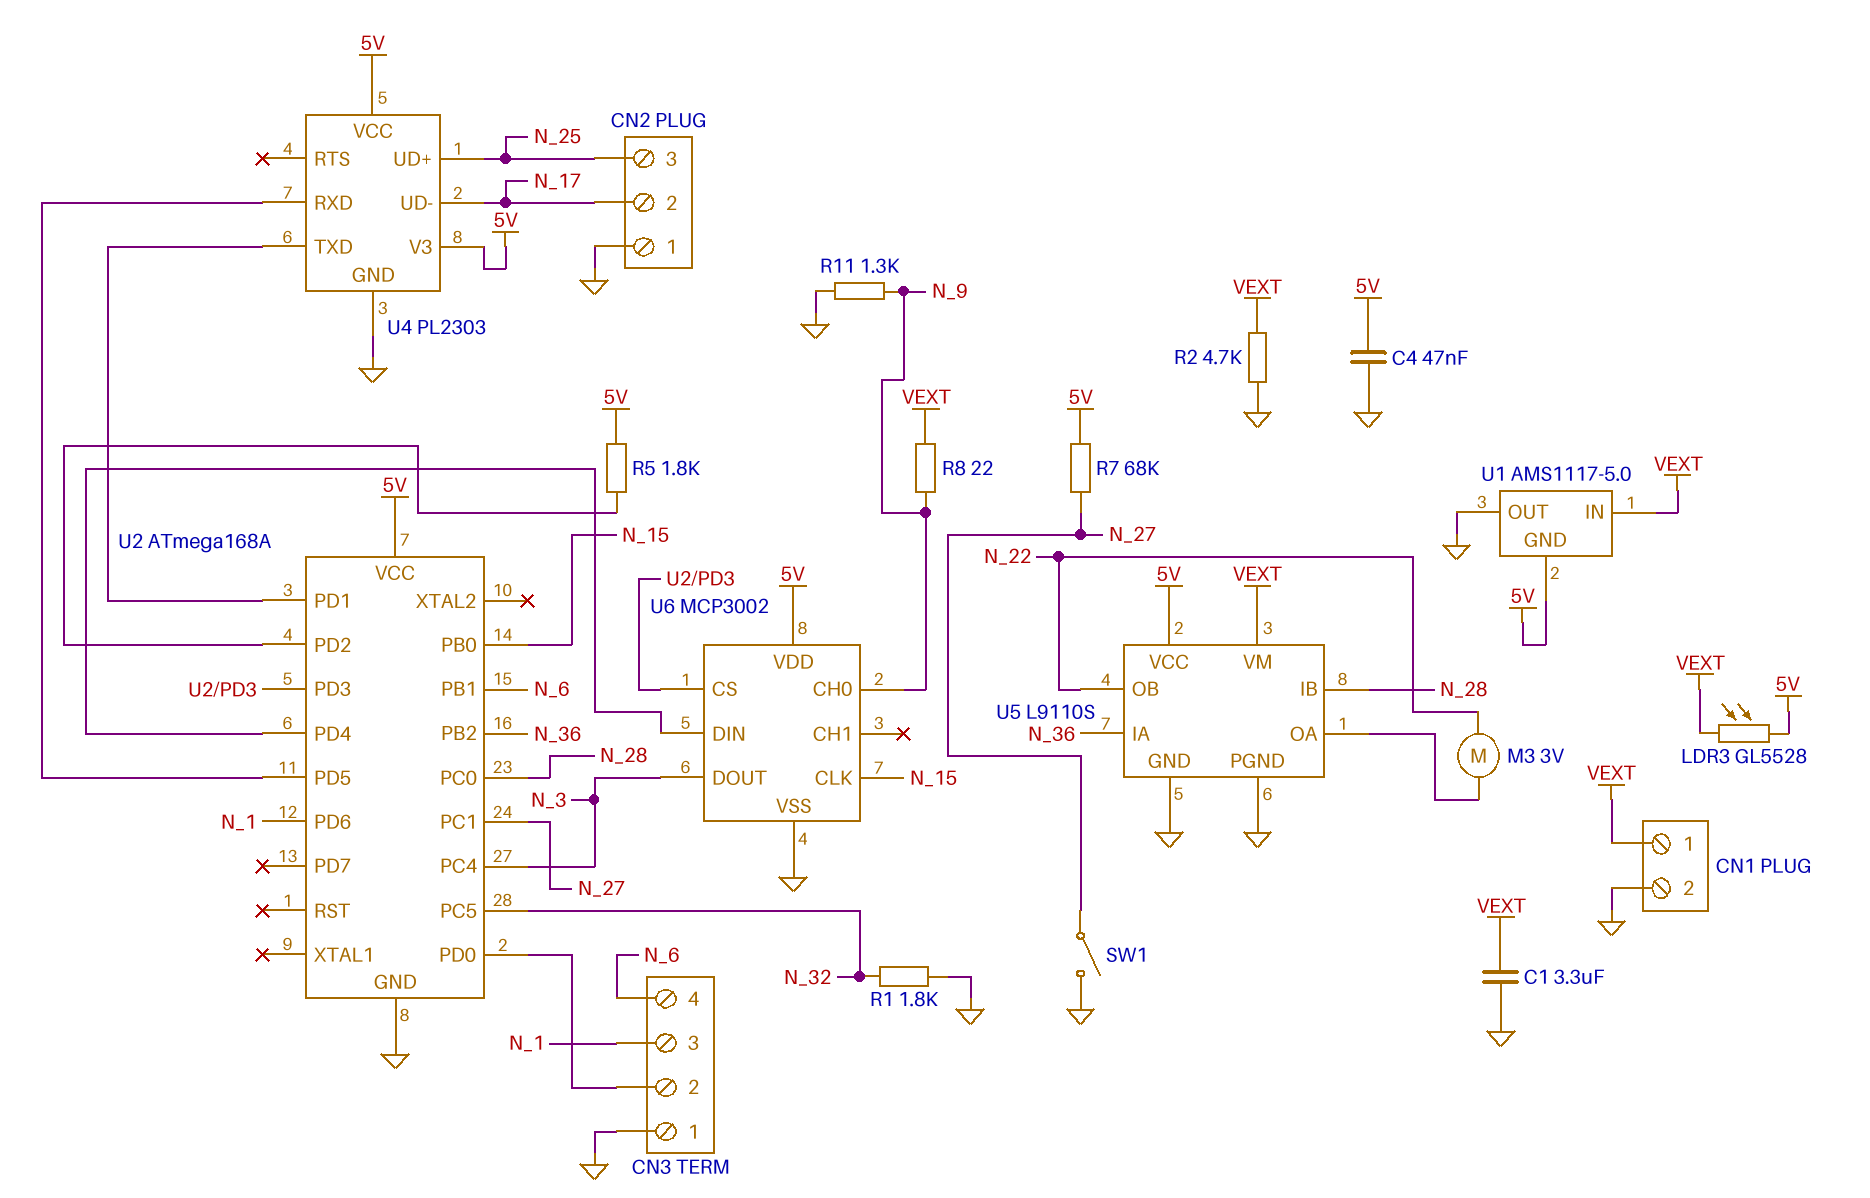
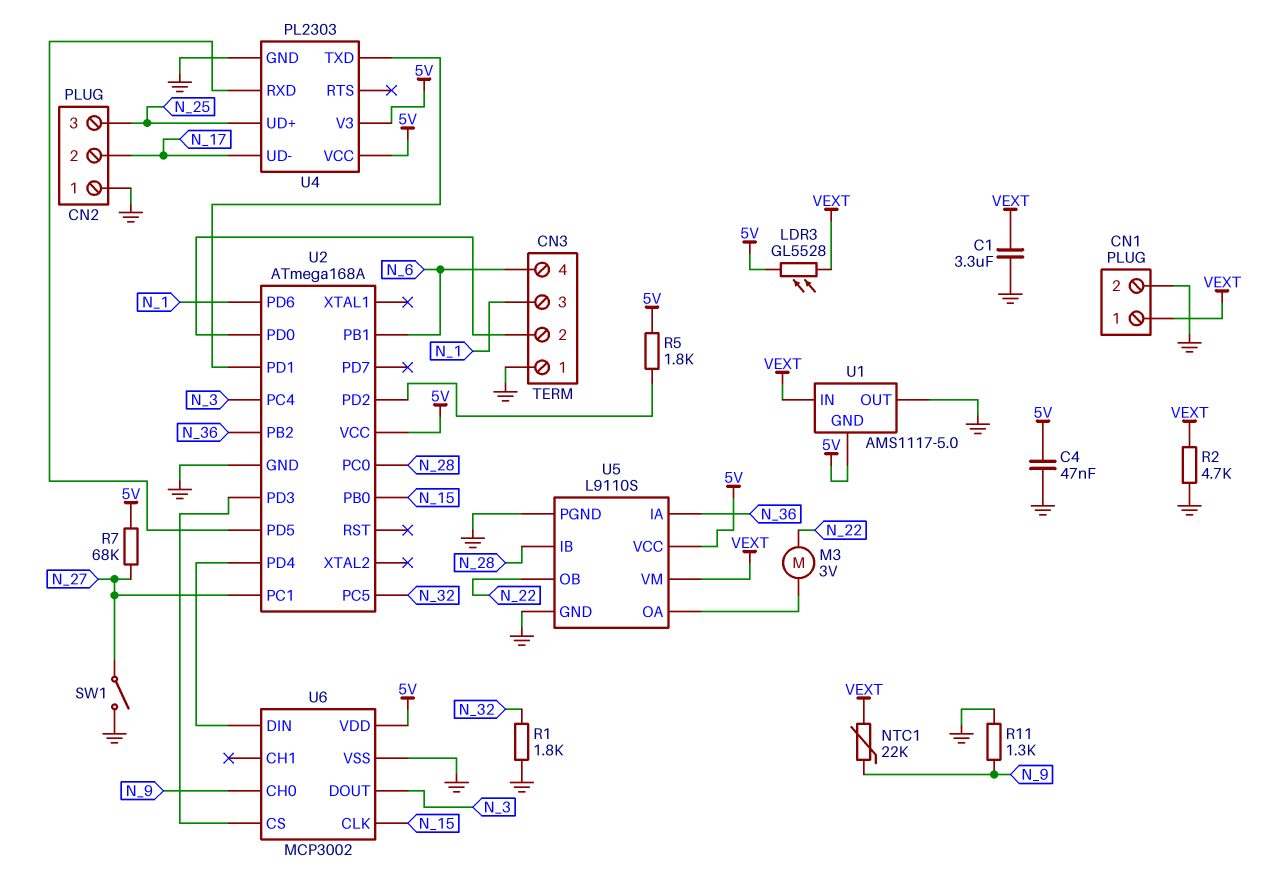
NTC1: none -> 22k (N_9, VEXT)
R8: 22 (N_9, VEXT) -> none

